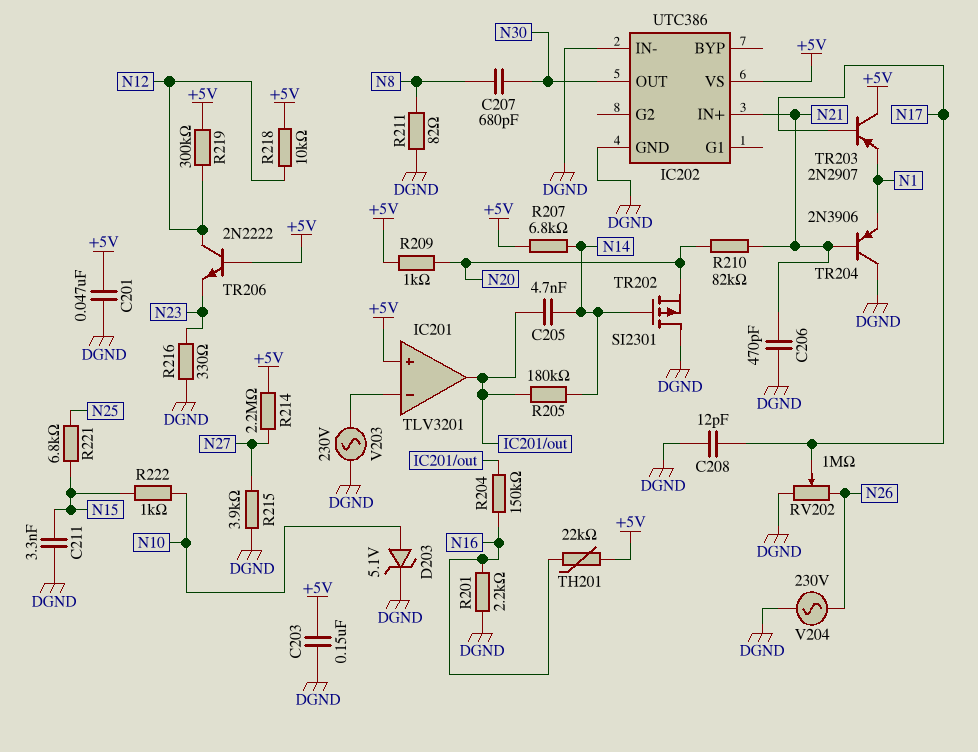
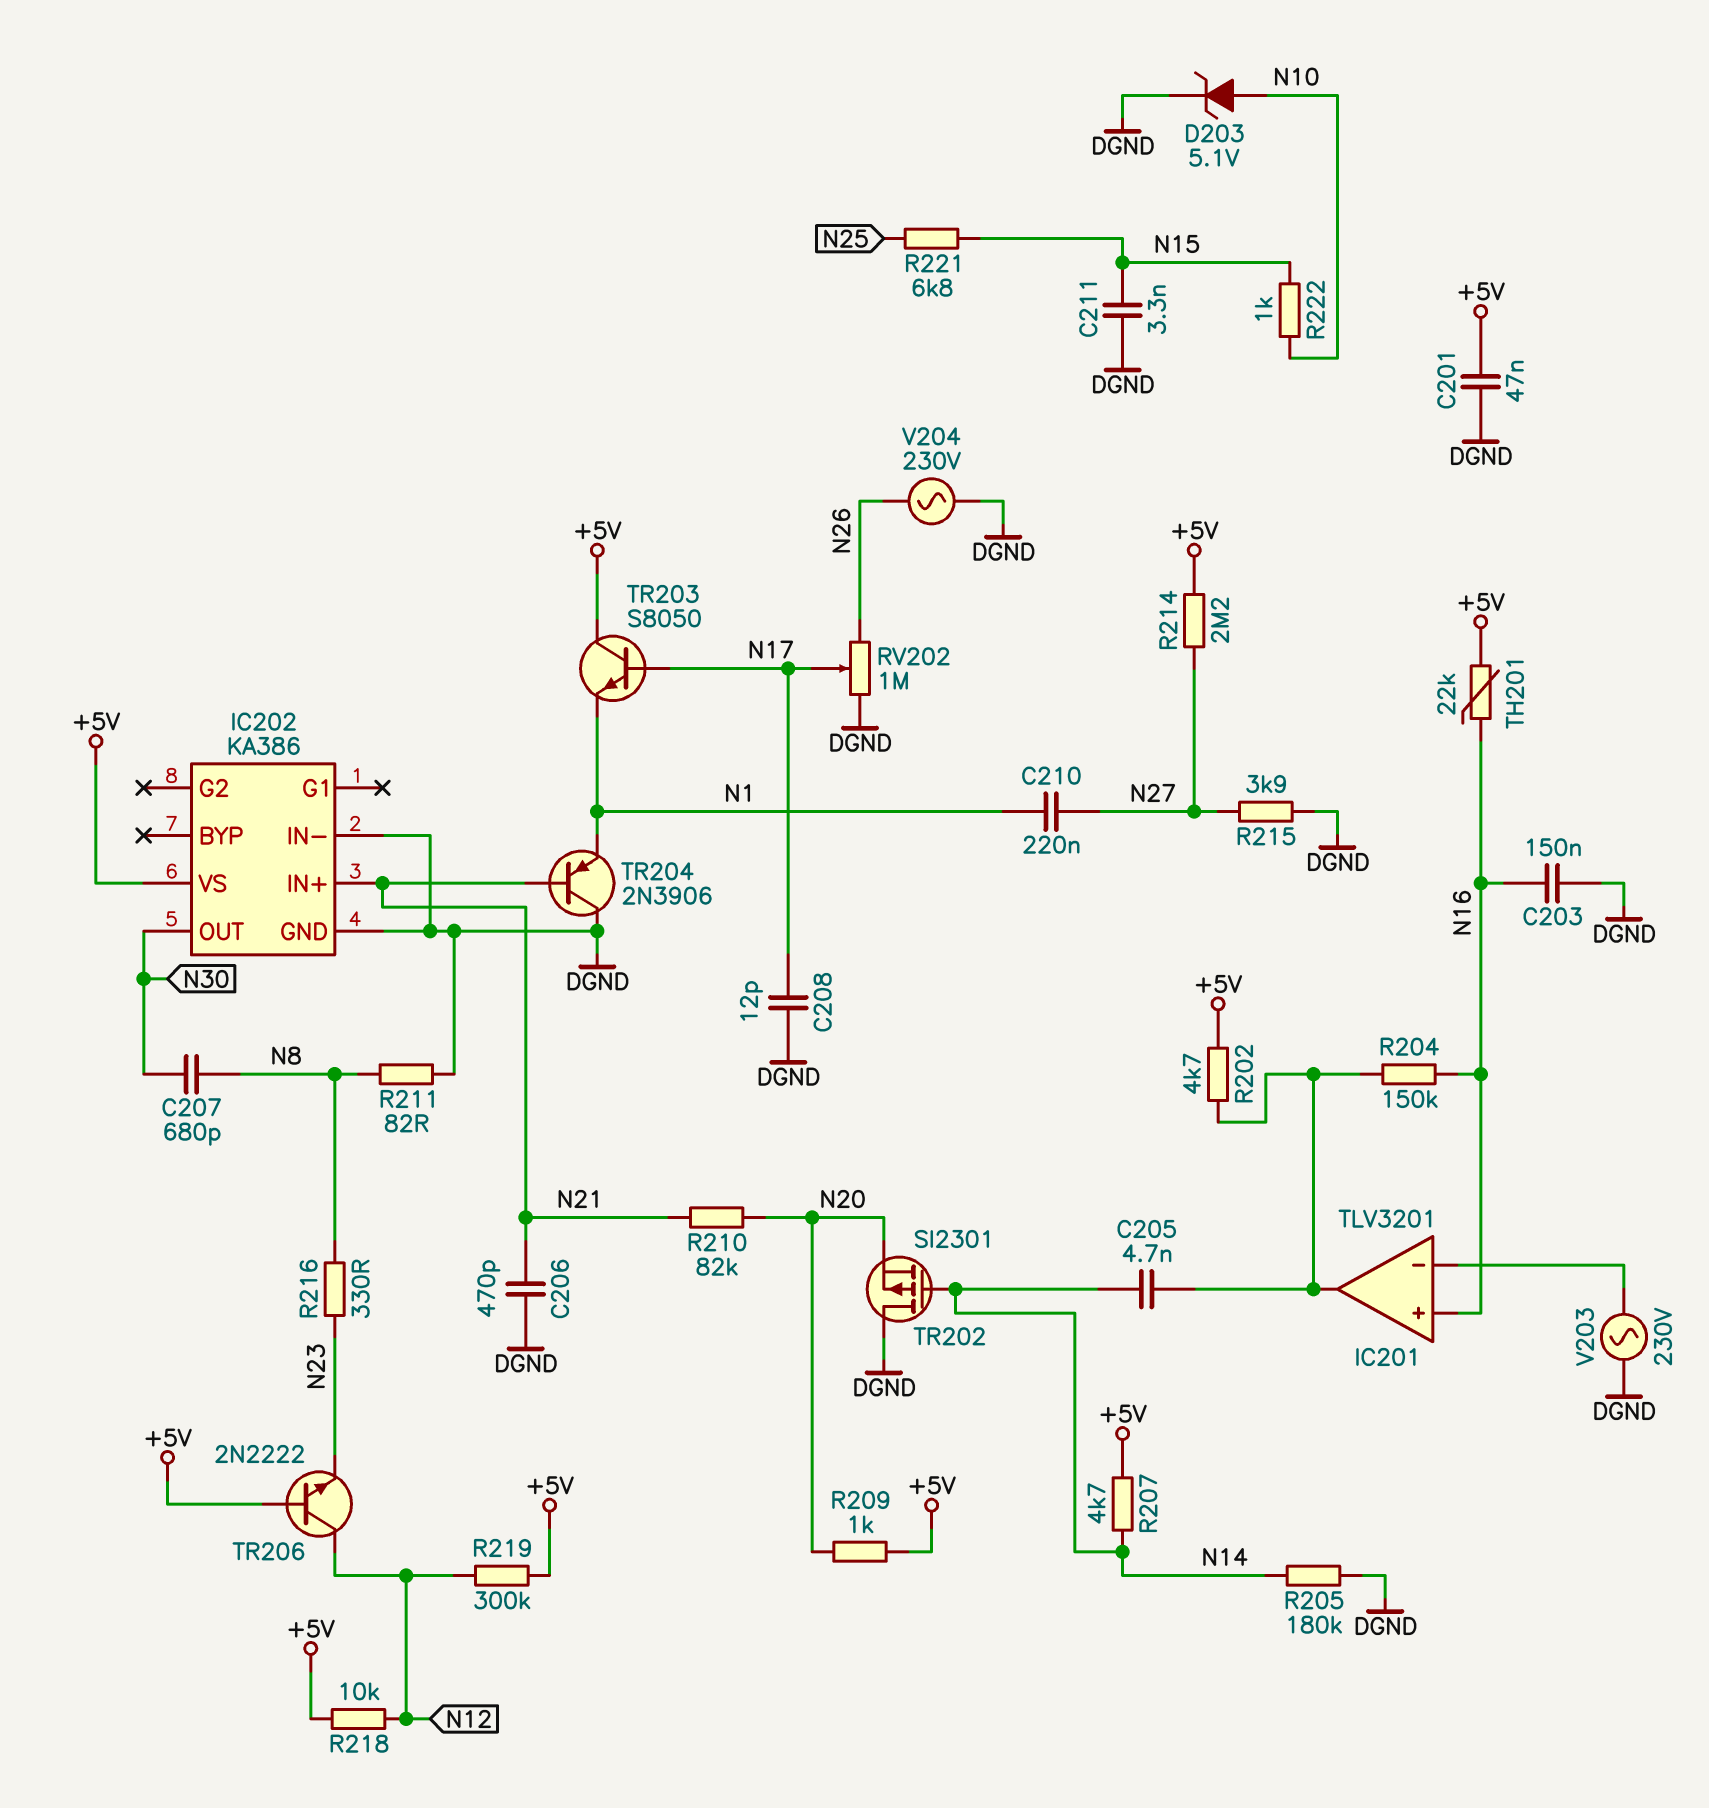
C203: 150nF (+5V, DGND) -> 150nF (DGND, N16)
C210: none -> 220nF (N1, N27)
IC201 pin in+: +5V -> N16
IC202: UTC386 -> KA386
R201: 2.2k (DGND, N16) -> none
R202: none -> 4.7k (+5V, IC201/out)
R205: 180k (IC201/out, N14) -> 180k (DGND, N14)
R207: 6.8k (+5V, N14) -> 4.7k (+5V, N14)
R216: 330 (DGND, N23) -> 330 (N8, N23)
TR203: PNP 2N2907 (B N17, C +5V, E N1) -> NPN S8050 (B N17, C +5V, E N1)

